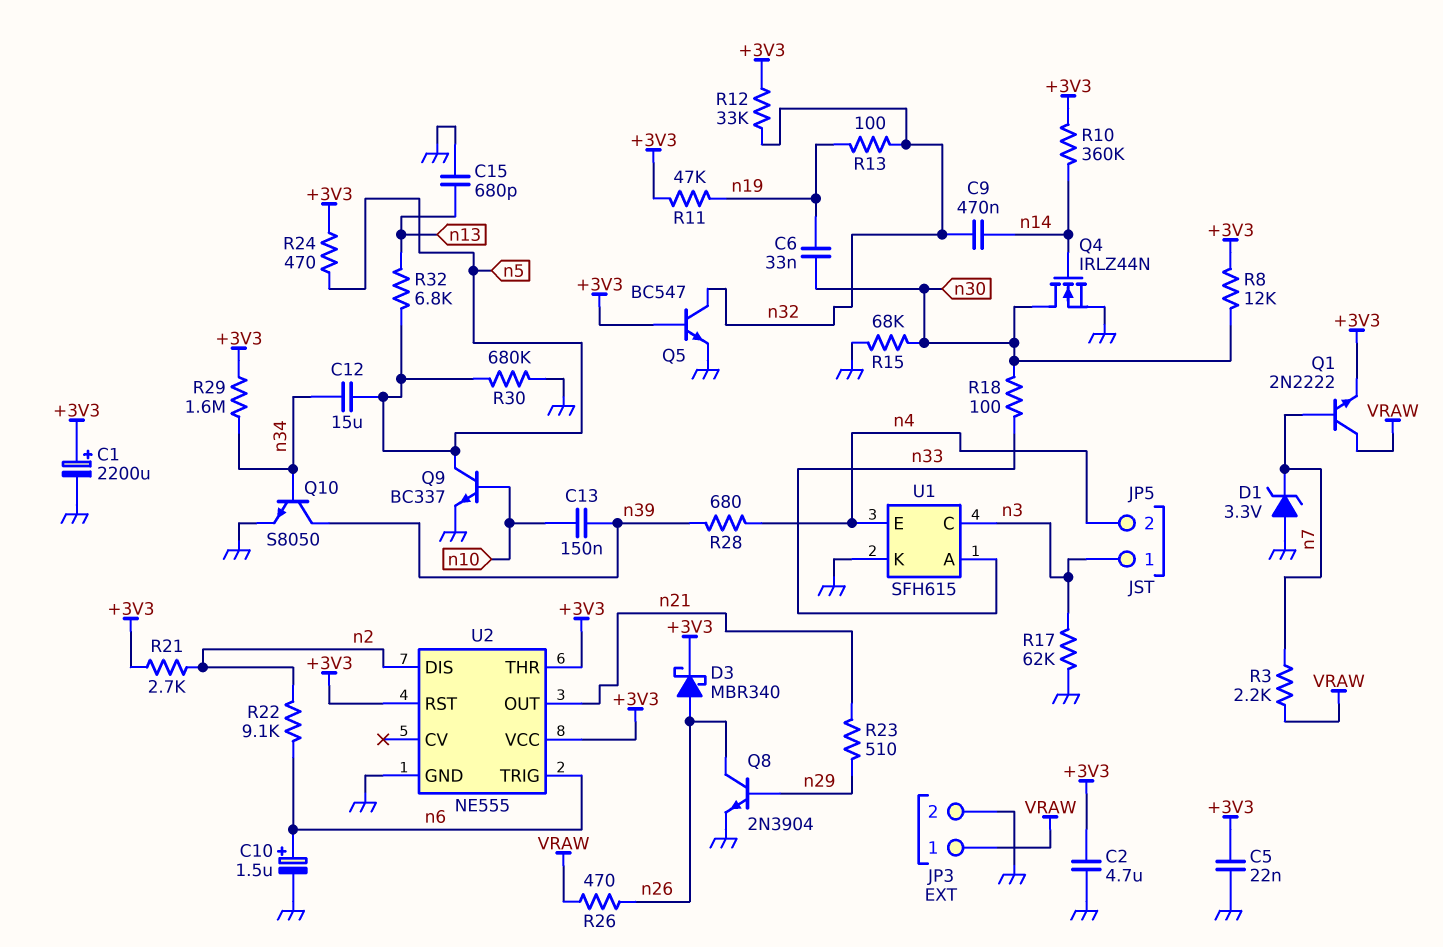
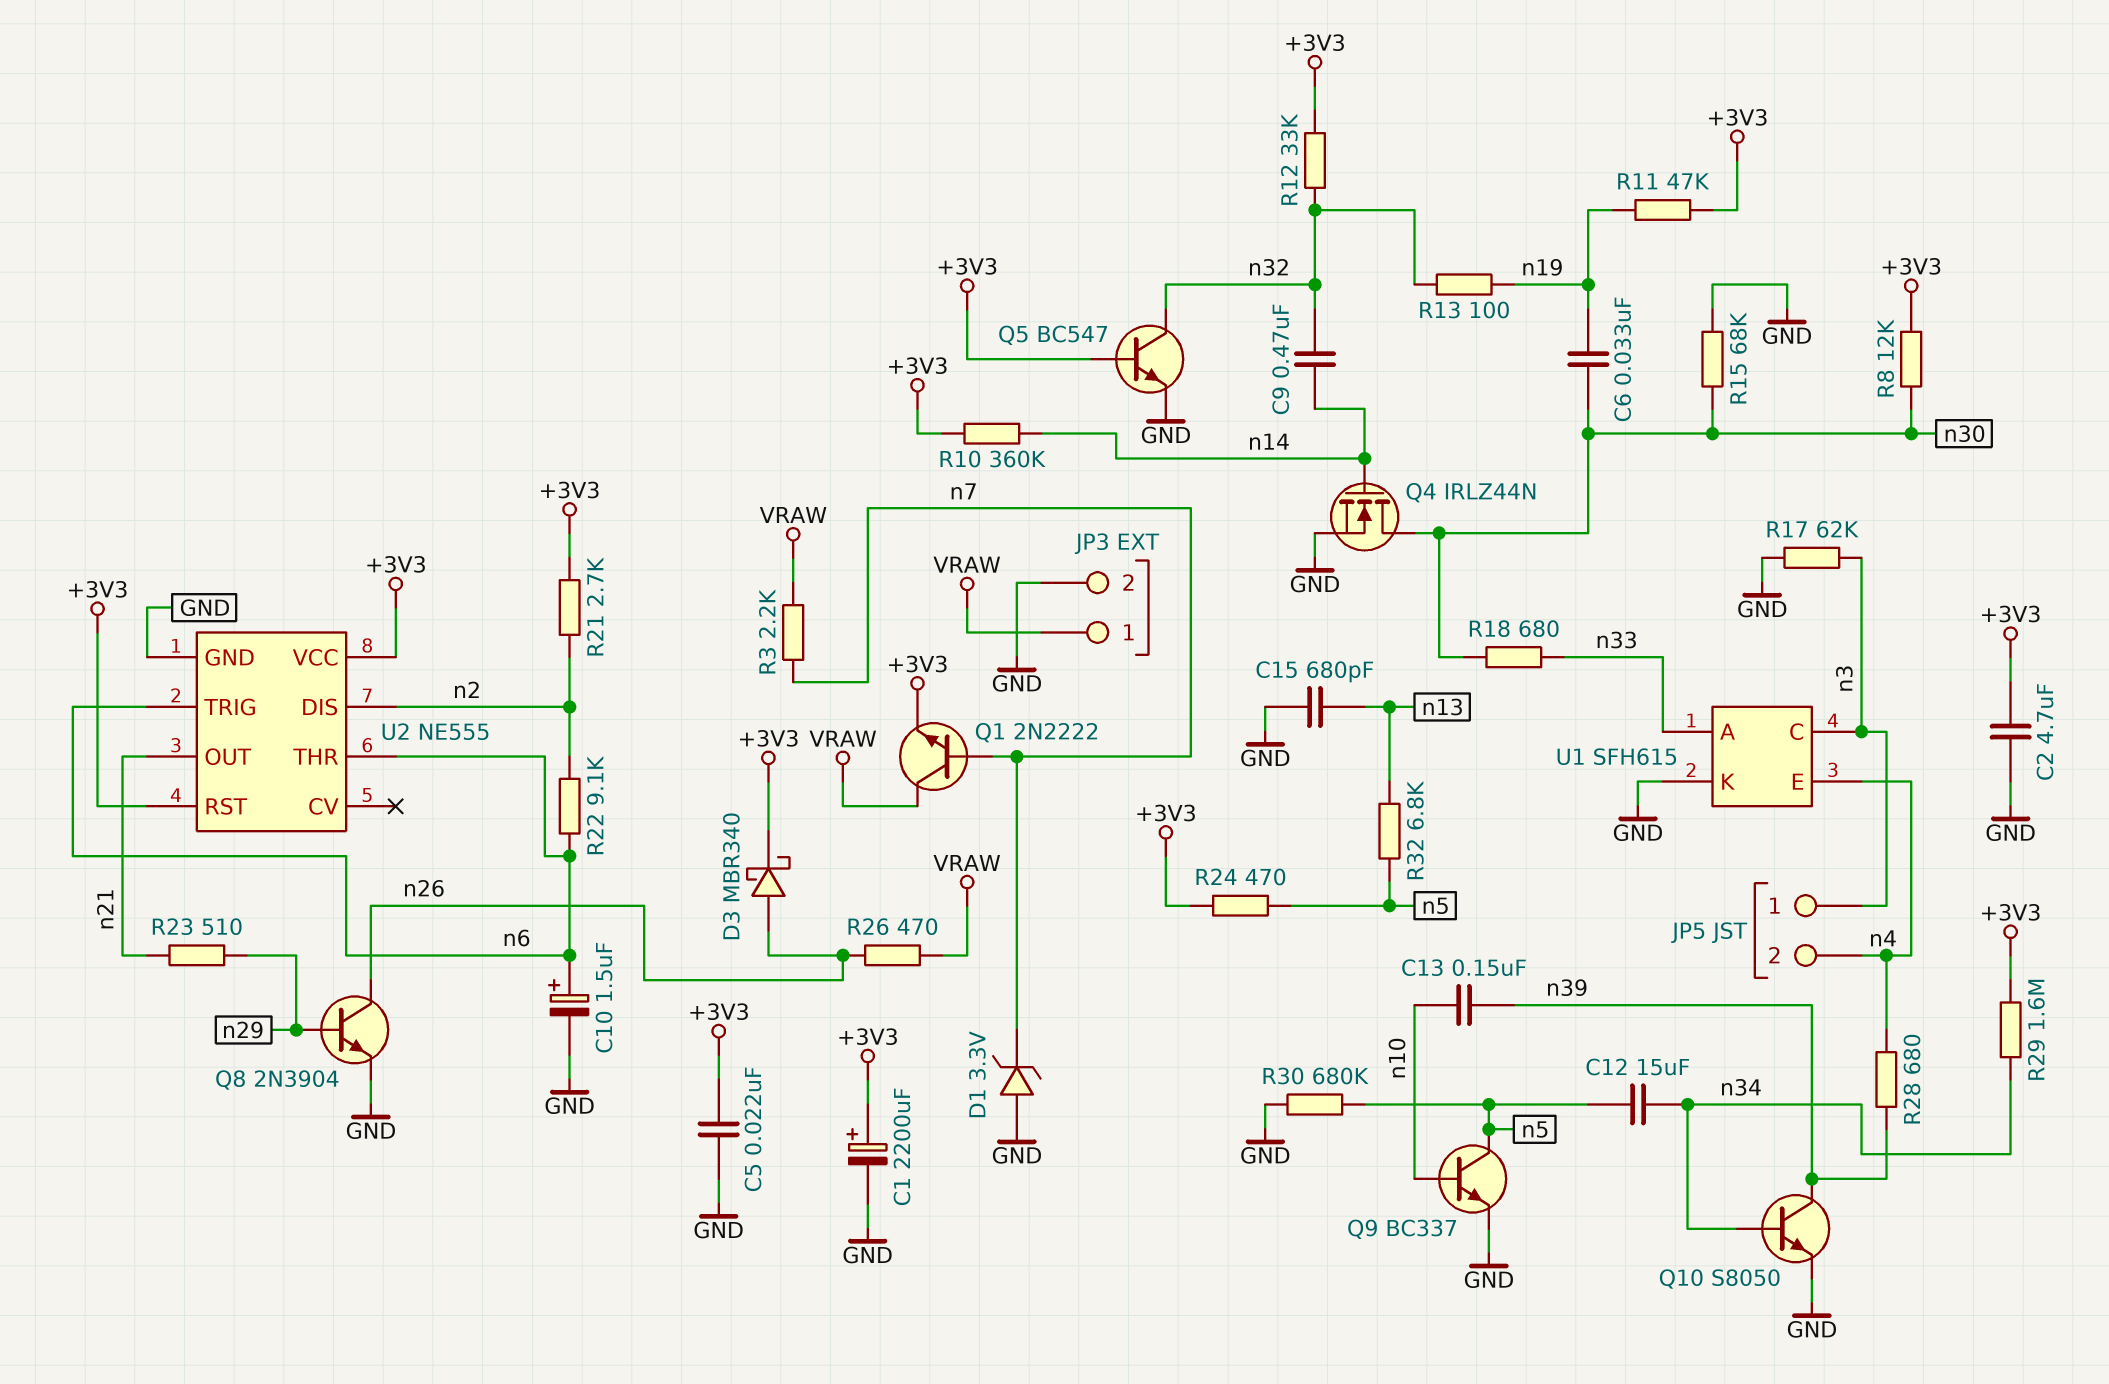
R18: 100 (n30, n33) -> 680 (n30, n33)
U2 pin THR: +3V3 -> n6

